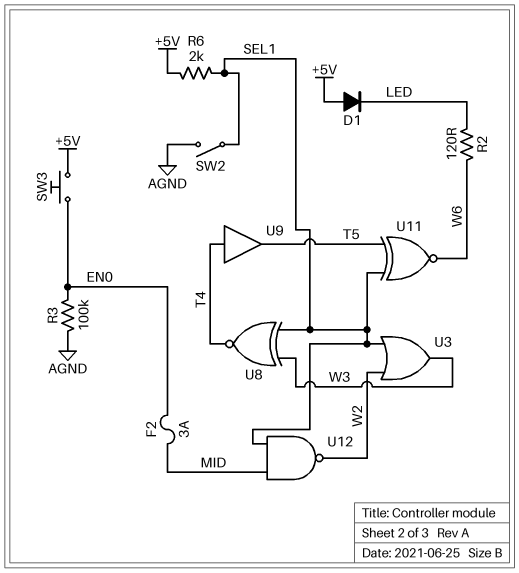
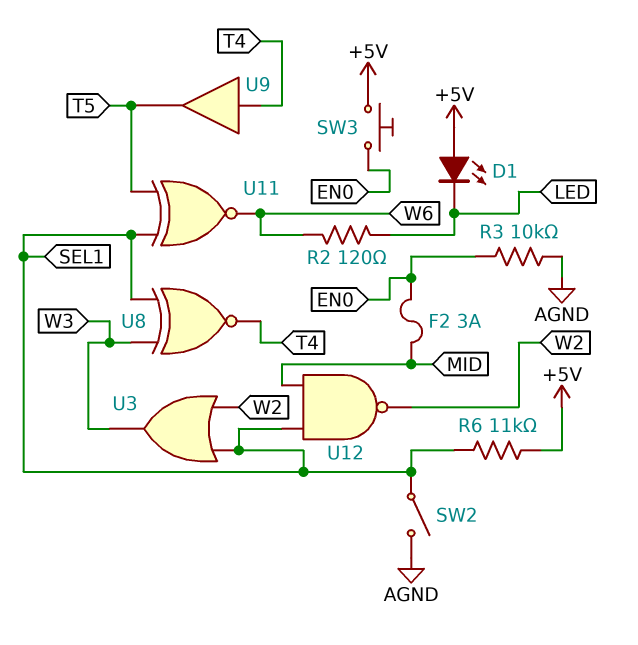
D1: diode (A +5V, K LED) -> LED (A +5V, K LED)
R3: 100k (AGND, EN0) -> 10k (AGND, EN0)
R6: 2k (+5V, SEL1) -> 11k (+5V, SEL1)

